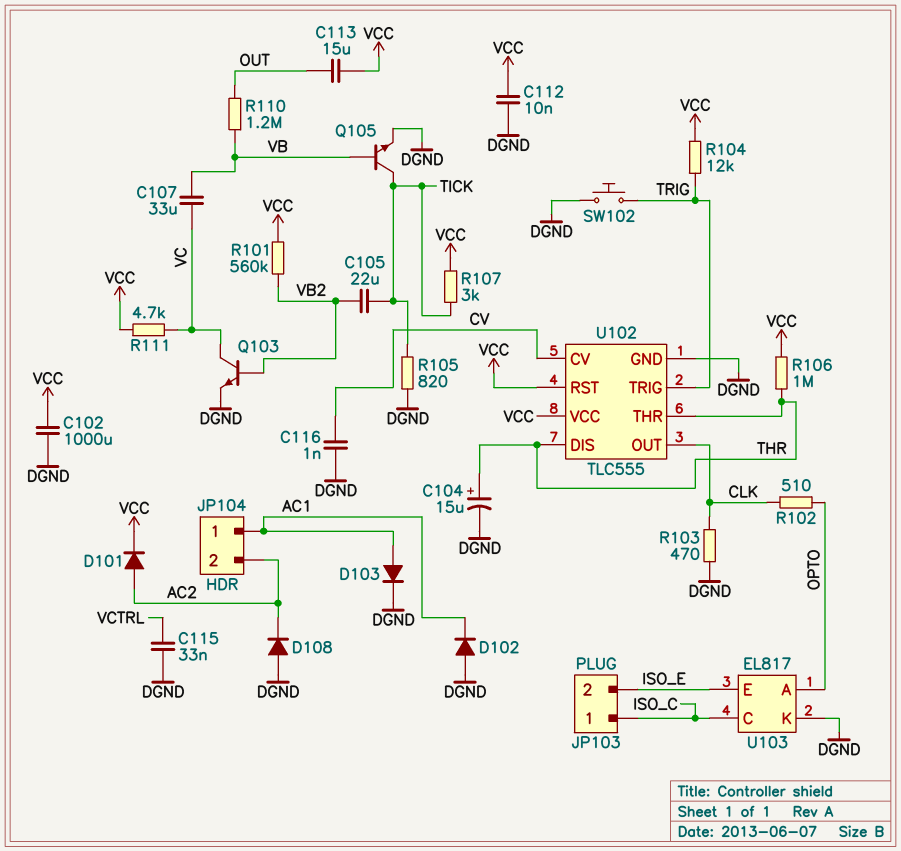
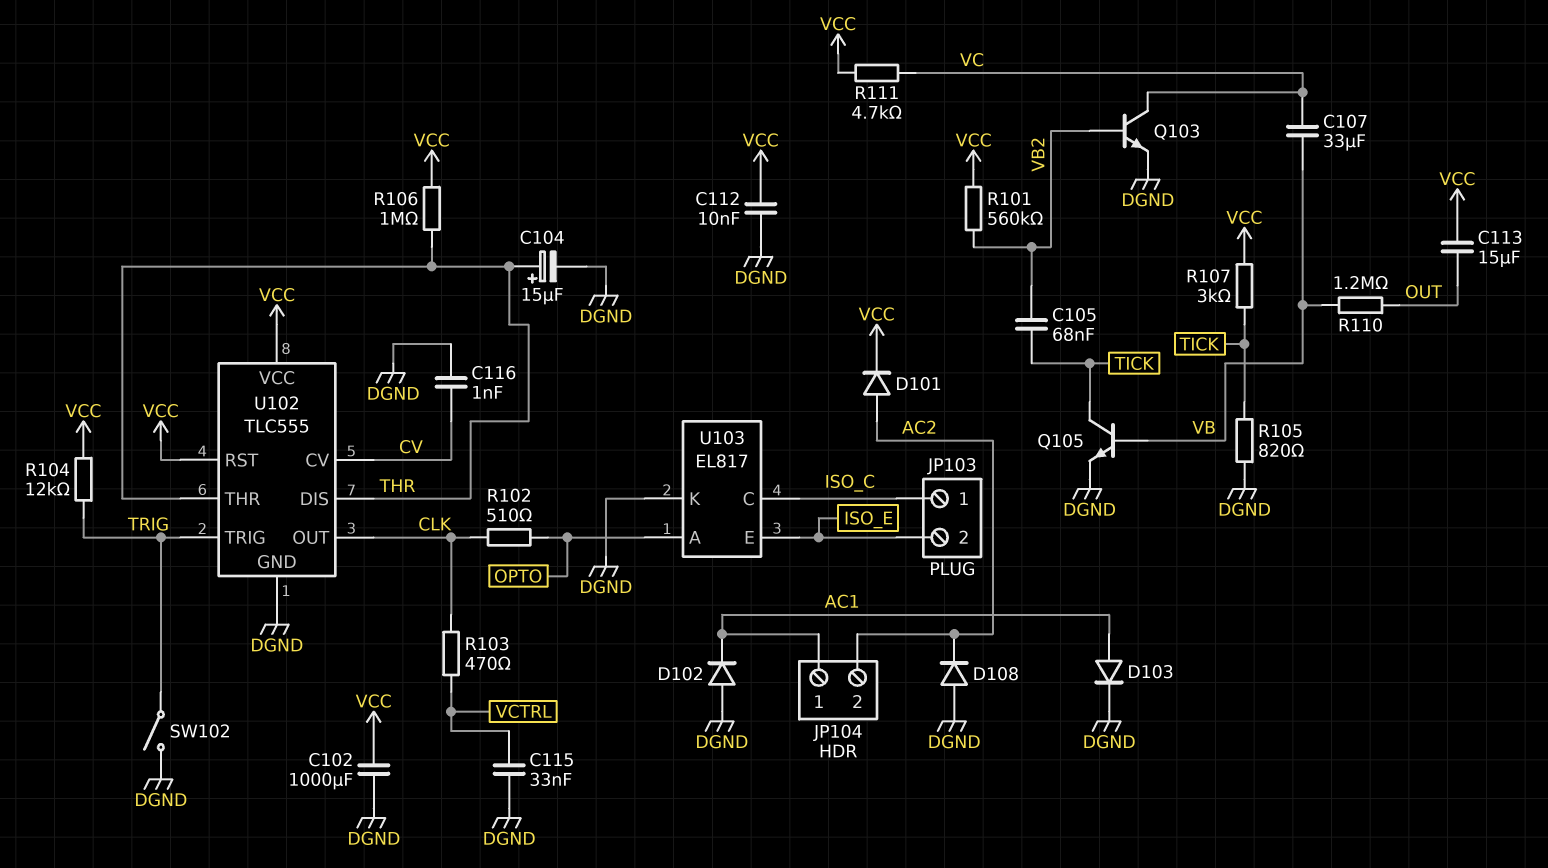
C105: 22uF (TICK, VB2) -> 68nF (TICK, VB2)
R103: 470 (CLK, DGND) -> 470 (CLK, VCTRL)
SW102: button (DGND, TRIG) -> switch (DGND, TRIG)

